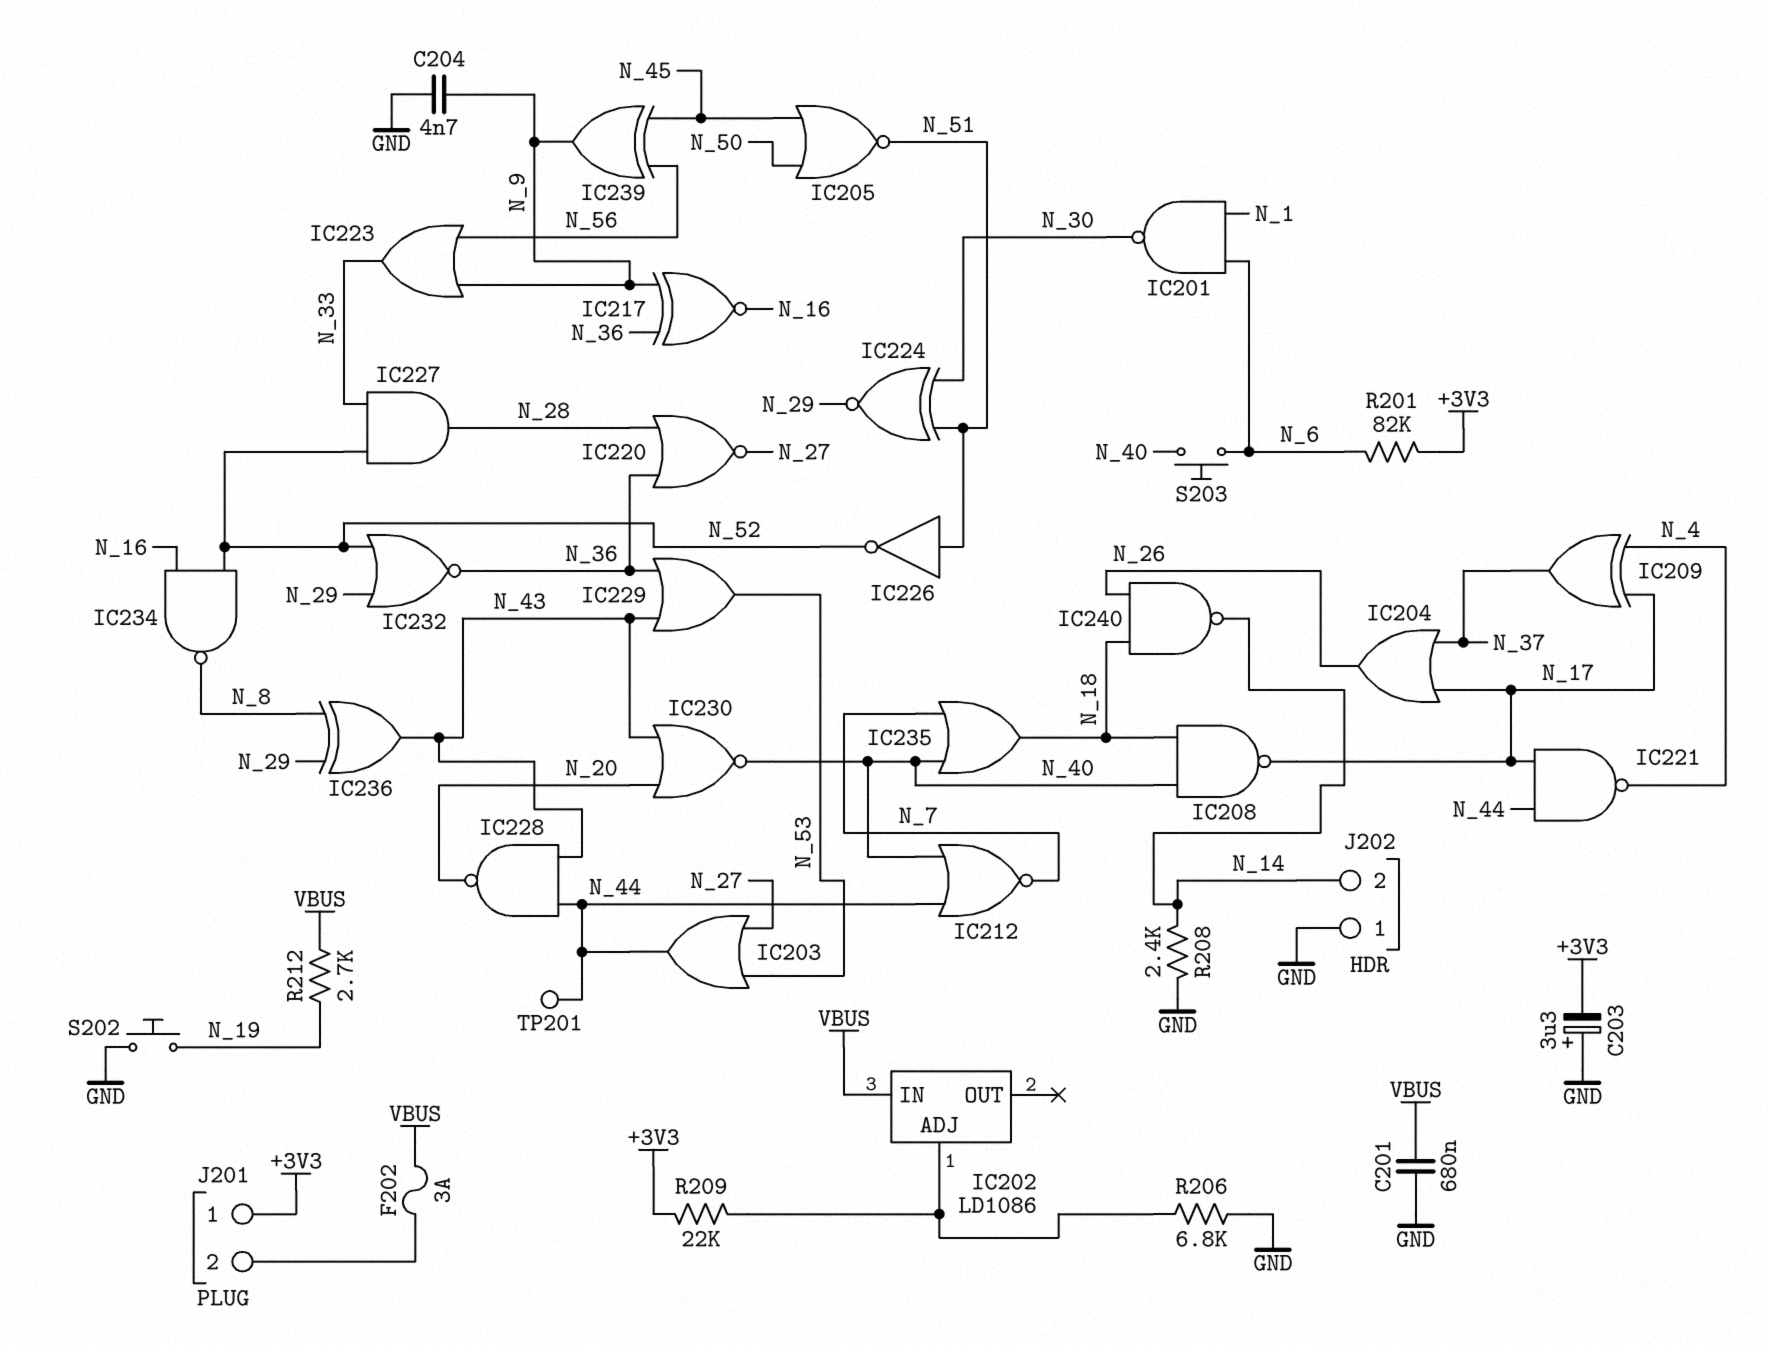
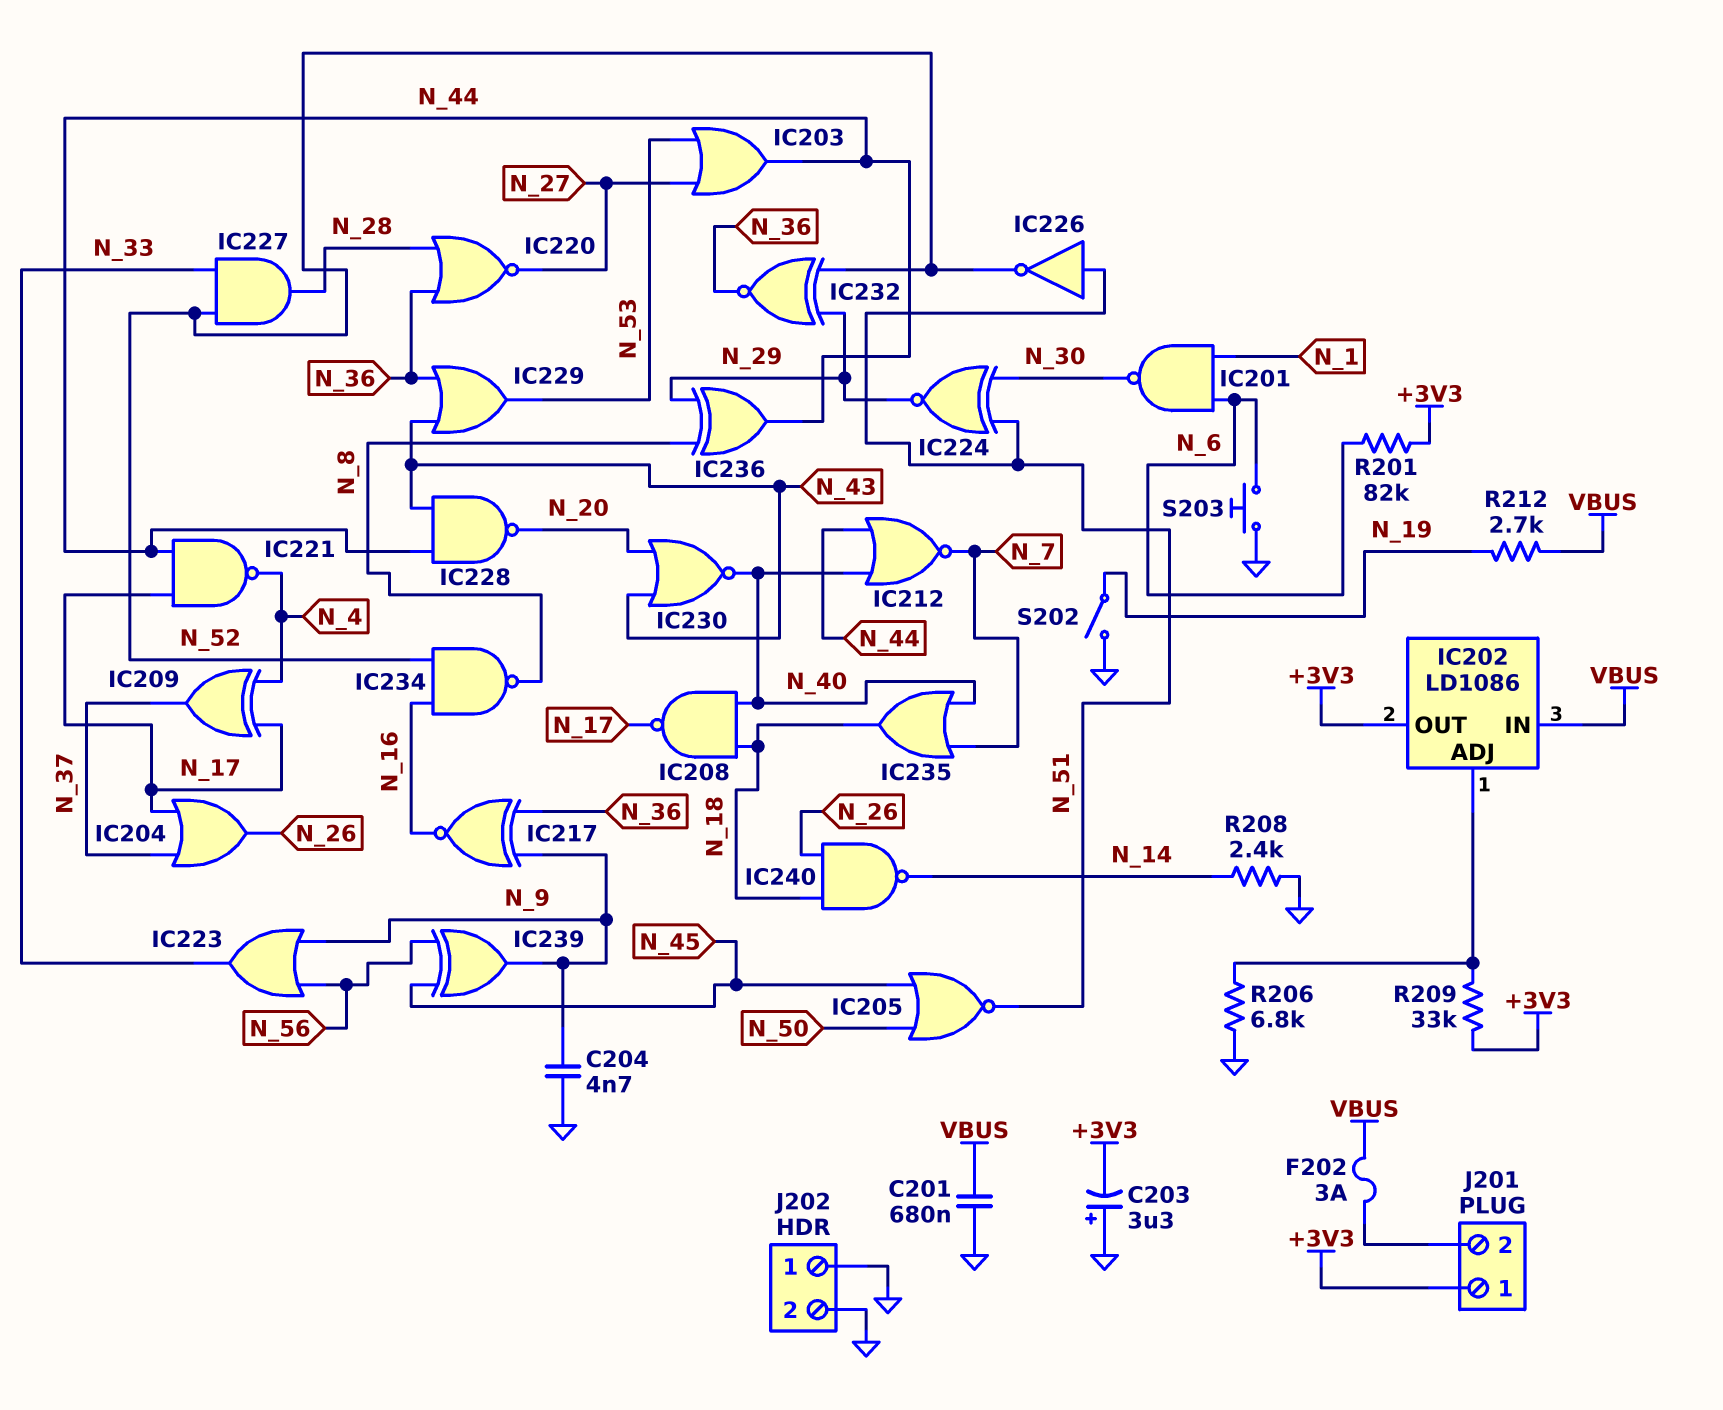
IC202 pin OUT: none -> +3V3
IC232: NOR (in N_29, in N_52, out N_36) -> XNOR (in N_29, in N_52, out N_36)
IC236: XOR (in N_8, in N_29, out N_43) -> XOR (in N_8, in N_29, out N_44)
J202 pin 2: N_14 -> GND
R209: 22k (+3V3, IC202/ADJ) -> 33k (+3V3, IC202/ADJ)
S202: button (GND, N_19) -> switch (GND, N_19)
S203: button (N_6, N_40) -> button (GND, N_6)
TP201: test point (N_44) -> none

